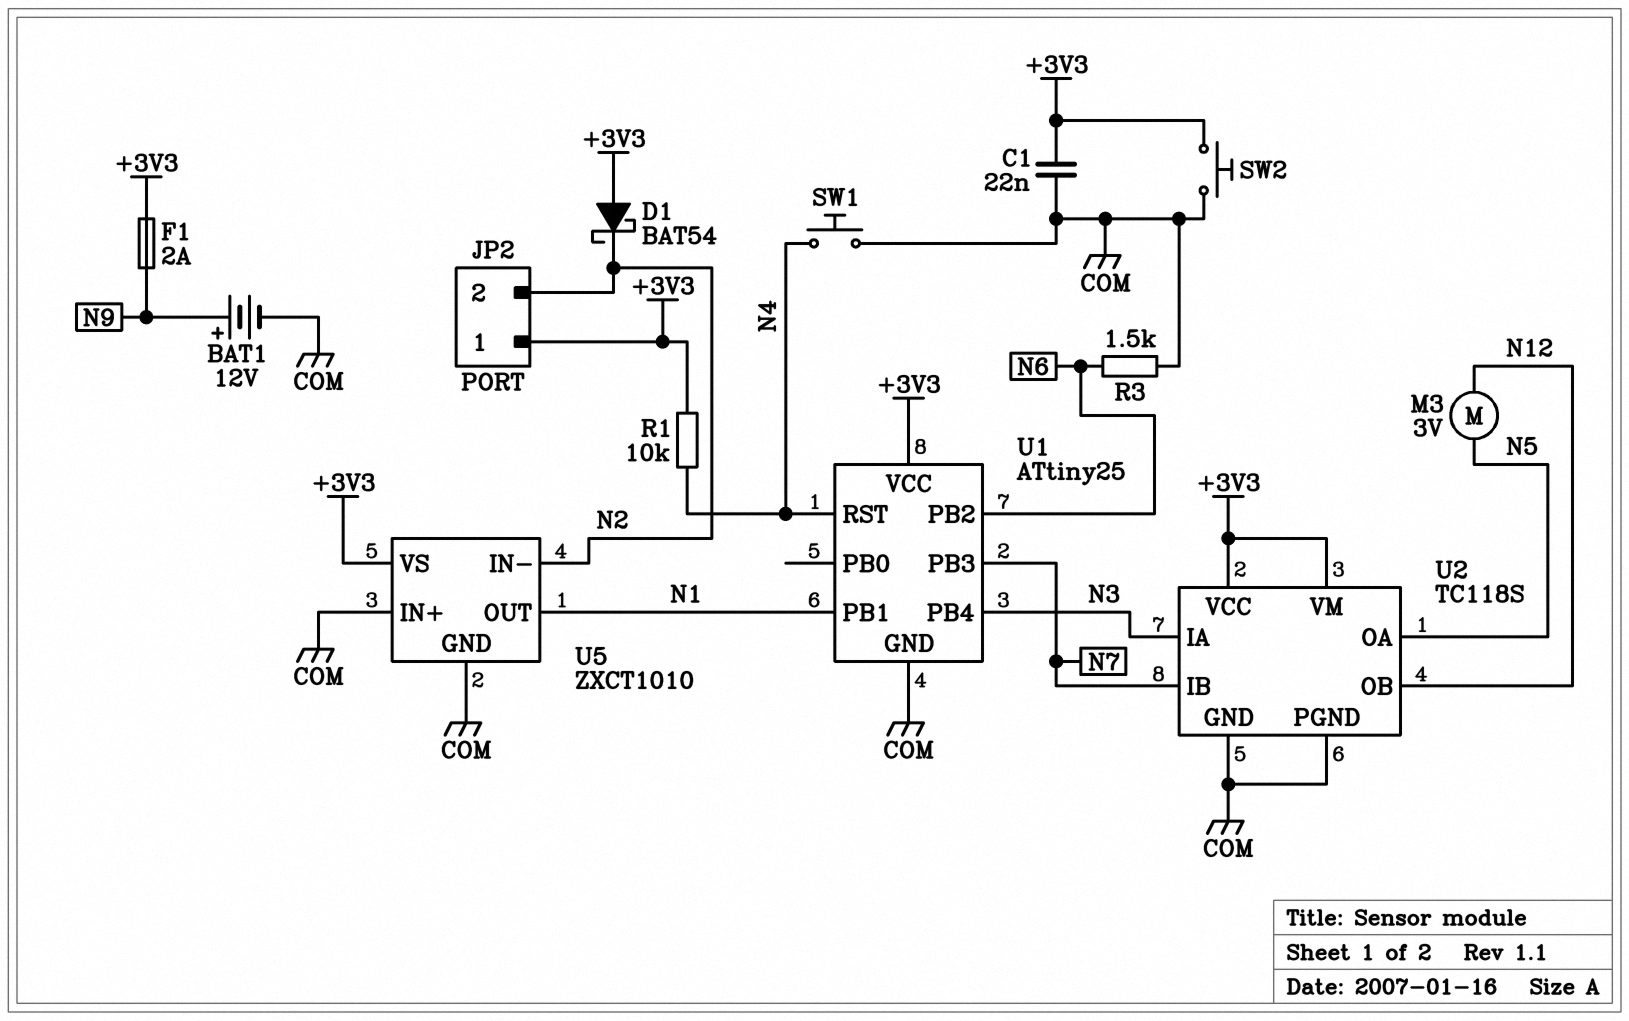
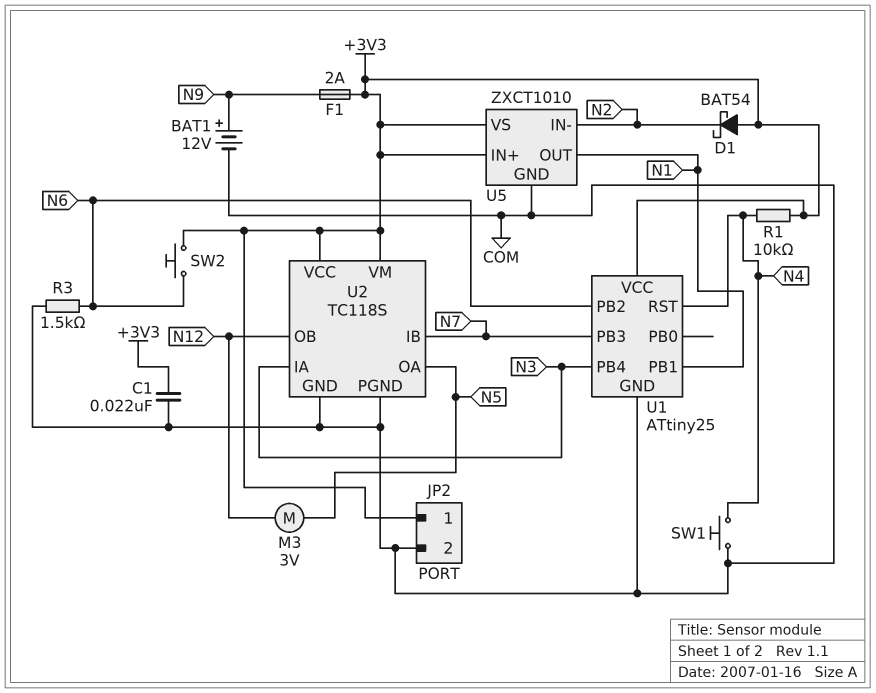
JP2 pin 2: N2 -> COM
SW2: button (+3V3, COM) -> button (+3V3, N6)
U5 pin IN+: COM -> +3V3

